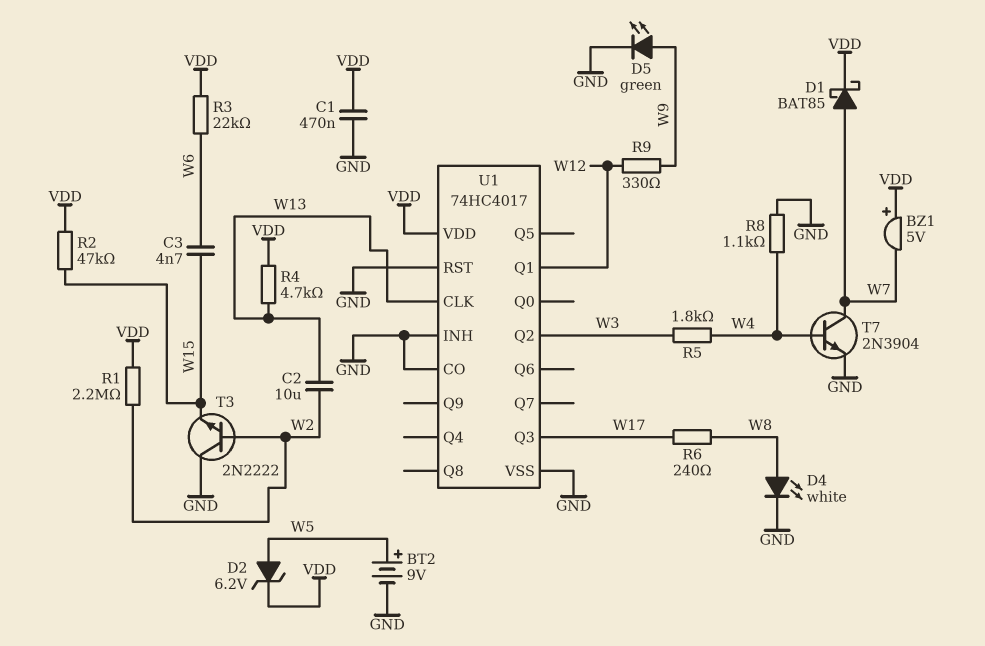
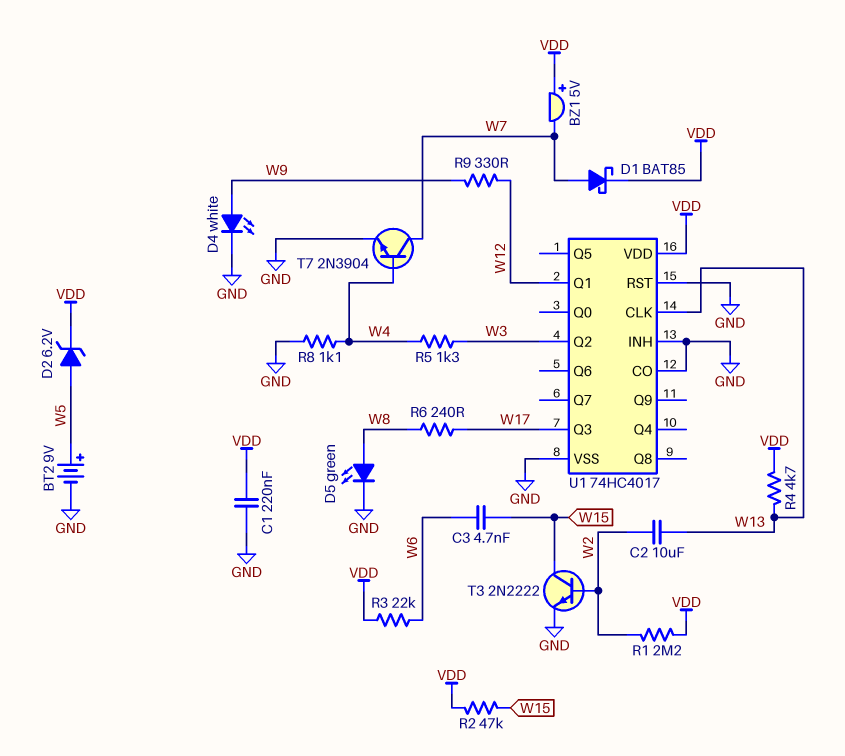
C1: 470nF (GND, VDD) -> 220nF (GND, VDD)
D4: LED white (A W8, K GND) -> LED white (A W9, K GND)
D5: LED green (A W9, K GND) -> LED green (A W8, K GND)
R5: 1.8k (W3, W4) -> 1.3k (W3, W4)
T3: NPN 2N2222 (B W2, C GND, E W15) -> NPN 2N2222 (B W2, C W15, E GND)

